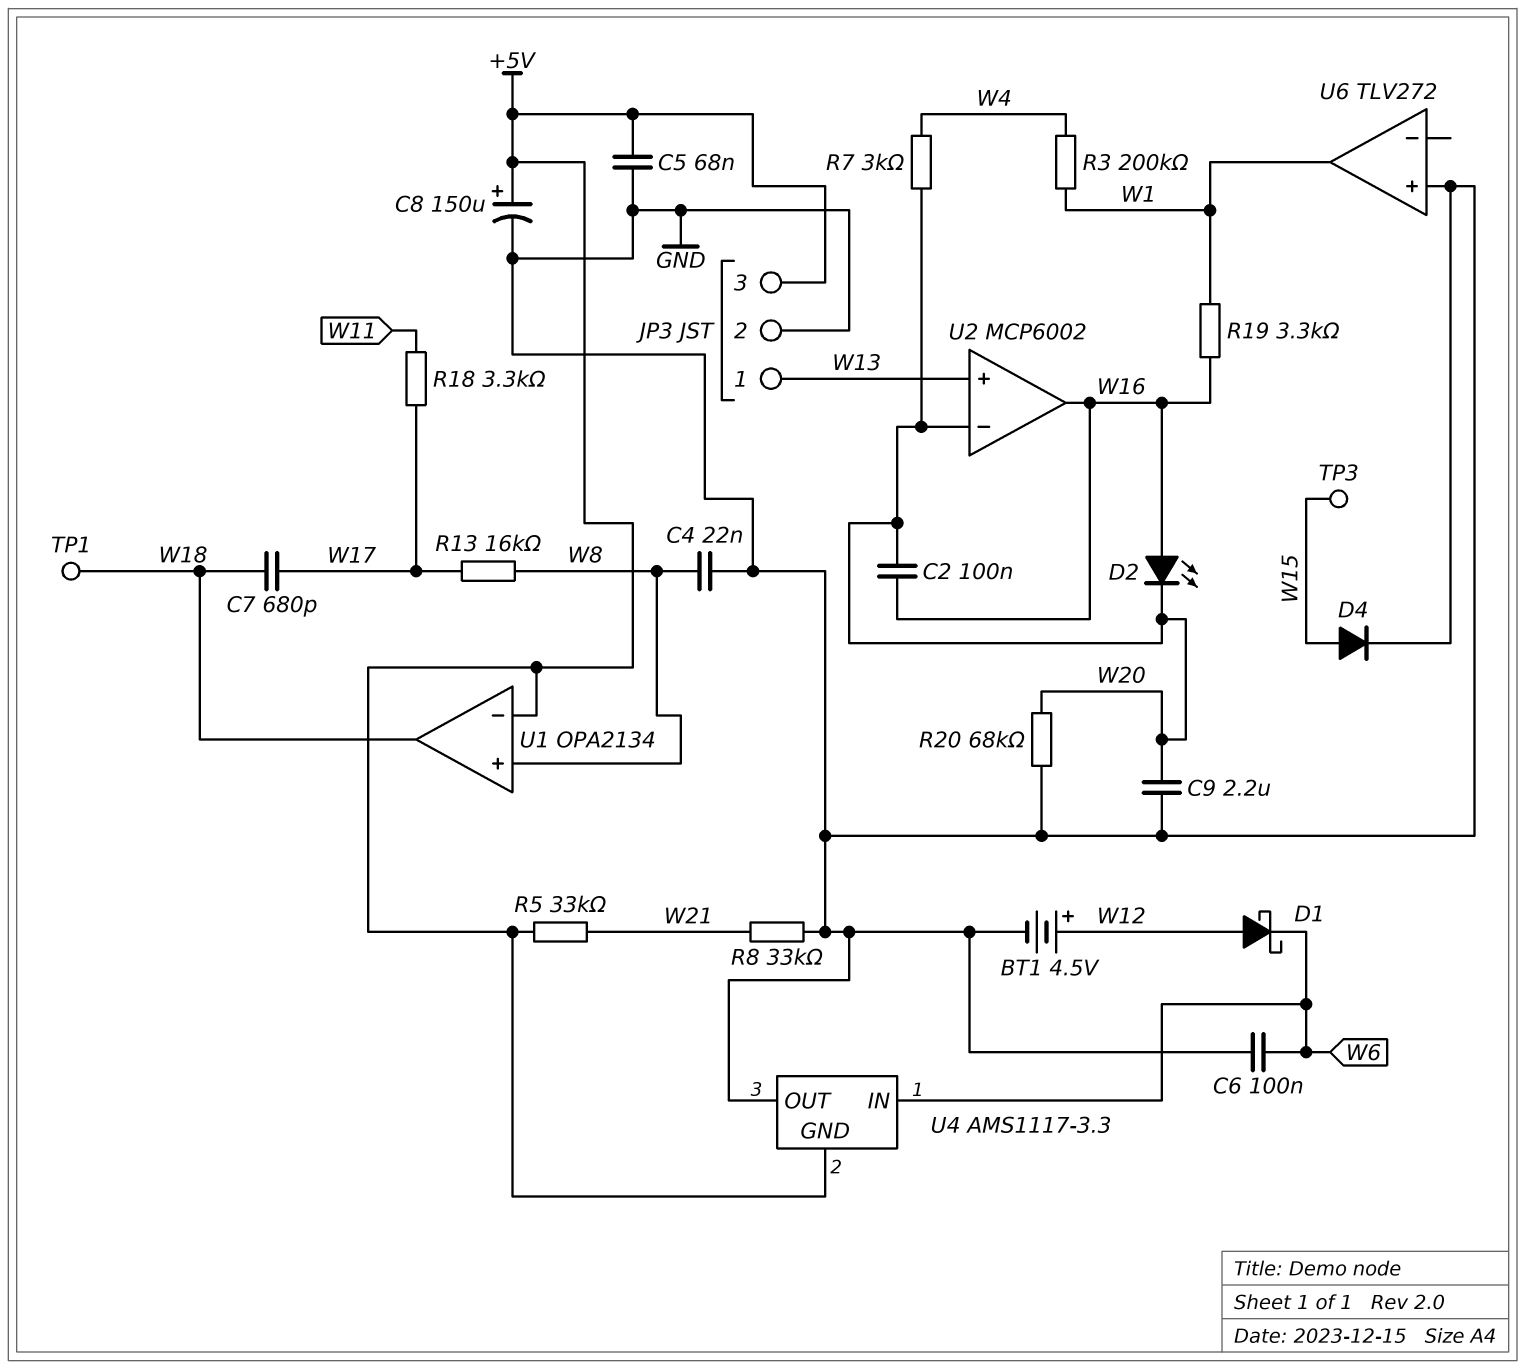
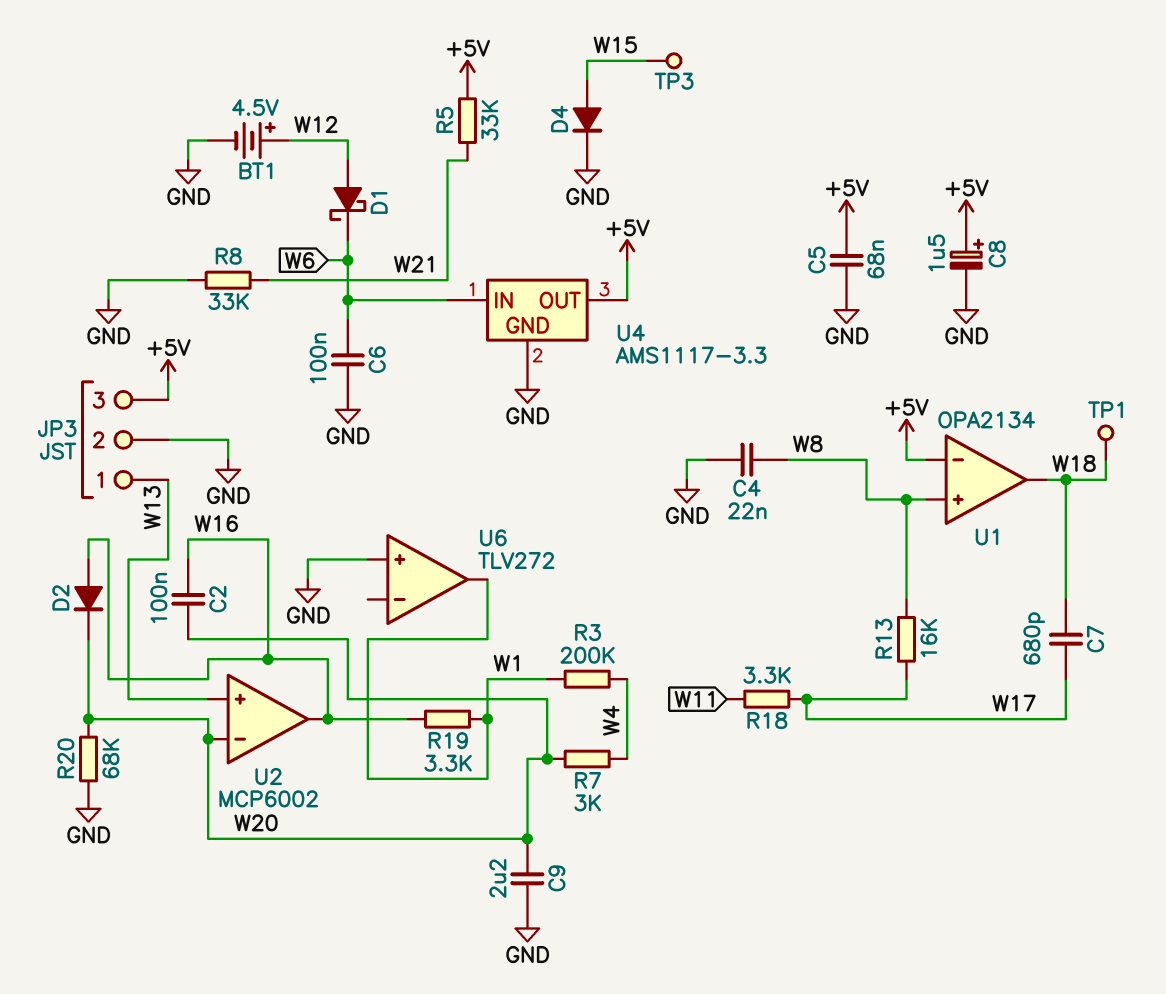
C8: 150uF (plus +5V, minus GND) -> 1.5uF (plus +5V, minus GND)
D2: LED (A W16, K W20) -> diode (A W16, K W20)
U4 pin GND: +5V -> GND
U4 pin OUT: GND -> +5V

